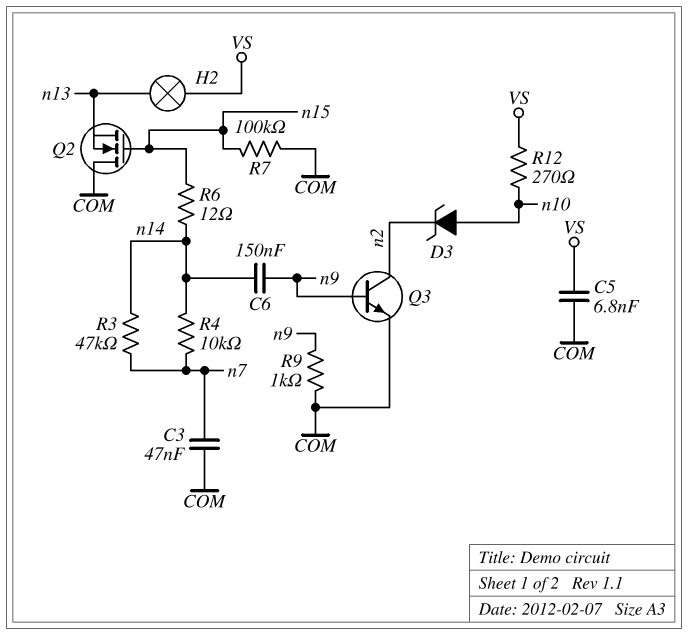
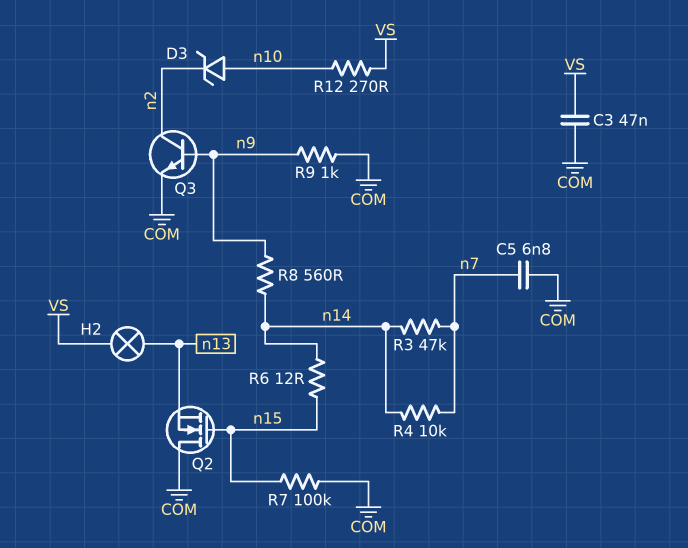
C3: 47nF (COM, n7) -> 47nF (COM, VS)
C5: 6.8nF (COM, VS) -> 6.8nF (COM, n7)
C6: 150nF (n9, n14) -> none
R8: none -> 560 (n9, n14)

